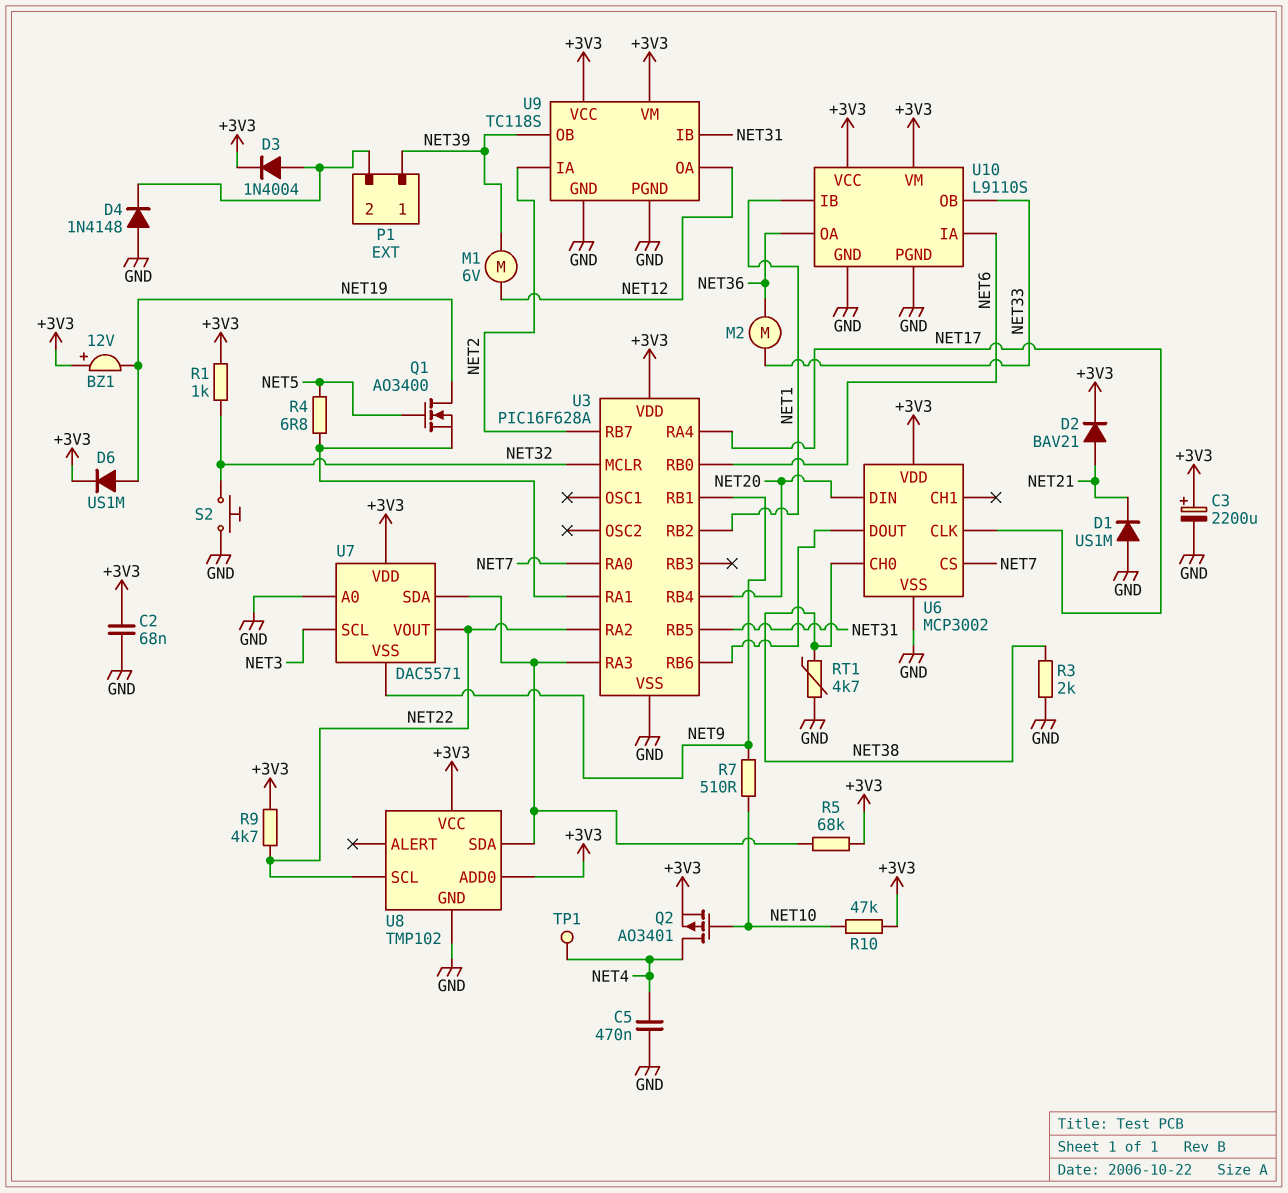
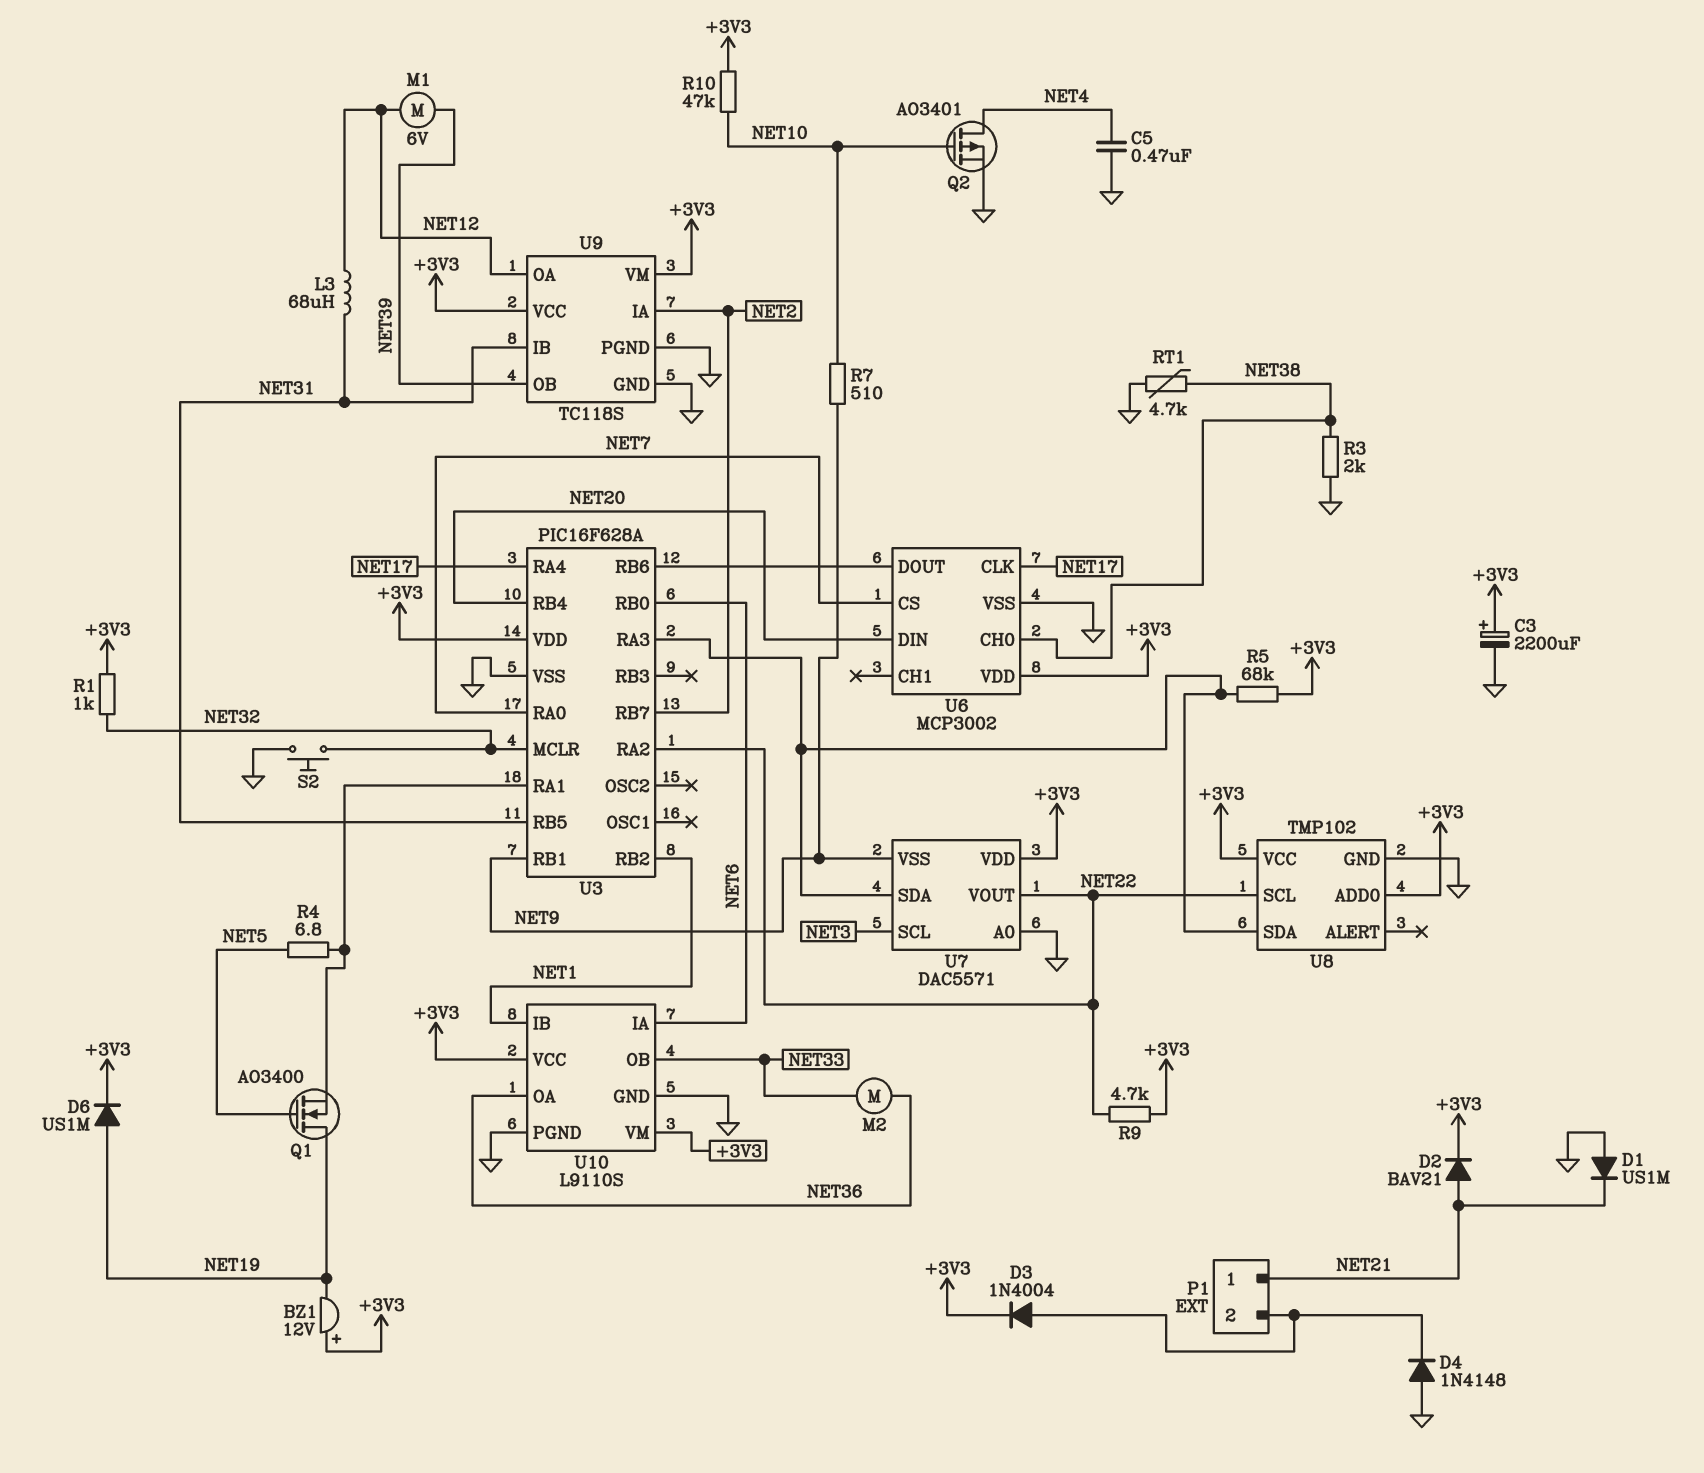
C2: 68nF (+3V3, GND) -> none
L3: none -> 68uH (NET12, NET31)
P1 pin 1: NET39 -> NET21
Q2: PMOS AO3401 (G NET10, D NET4, S +3V3) -> PMOS AO3401 (G NET10, D NET4, S GND)
TP1: test point (NET4) -> none

